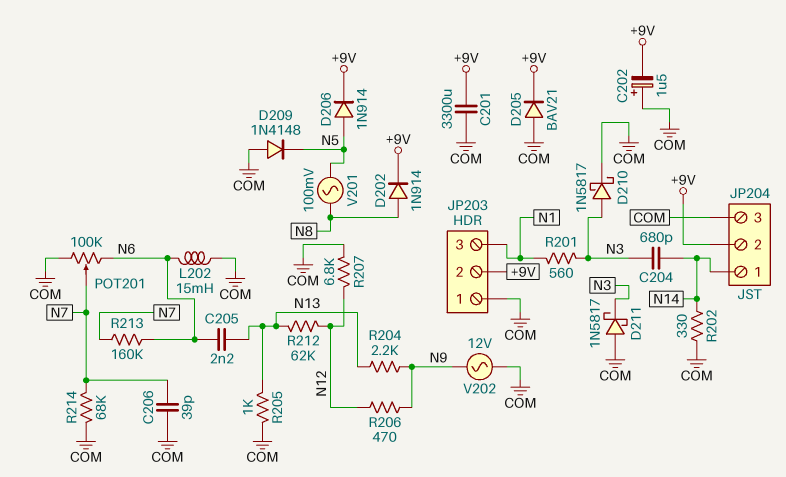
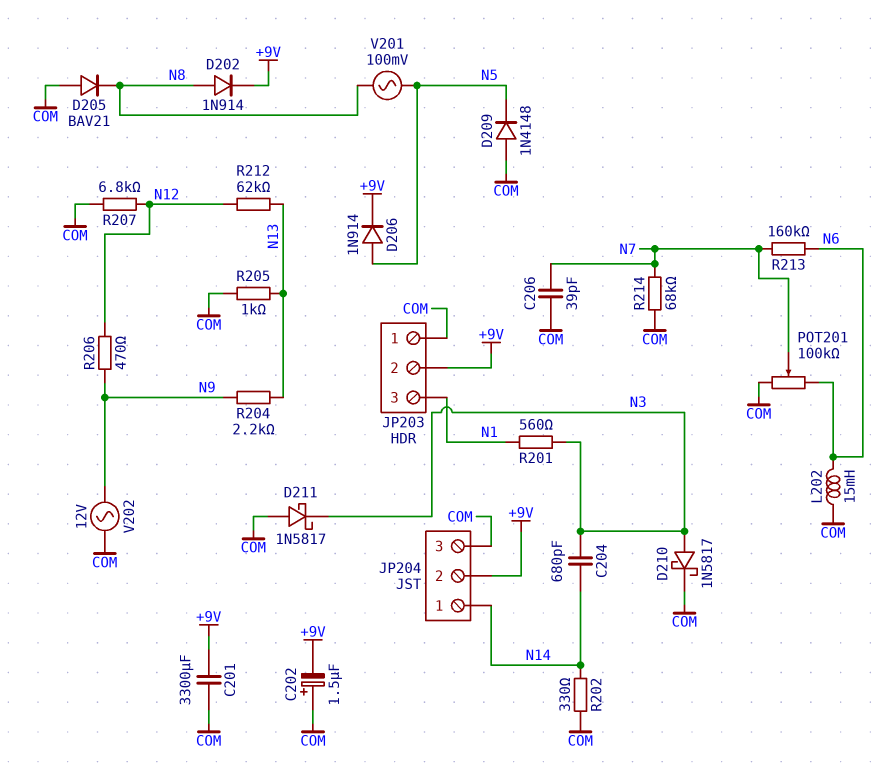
C205: 2.2nF (N6, N13) -> none
D205: diode BAV21 (A COM, K +9V) -> diode BAV21 (A COM, K N8)

